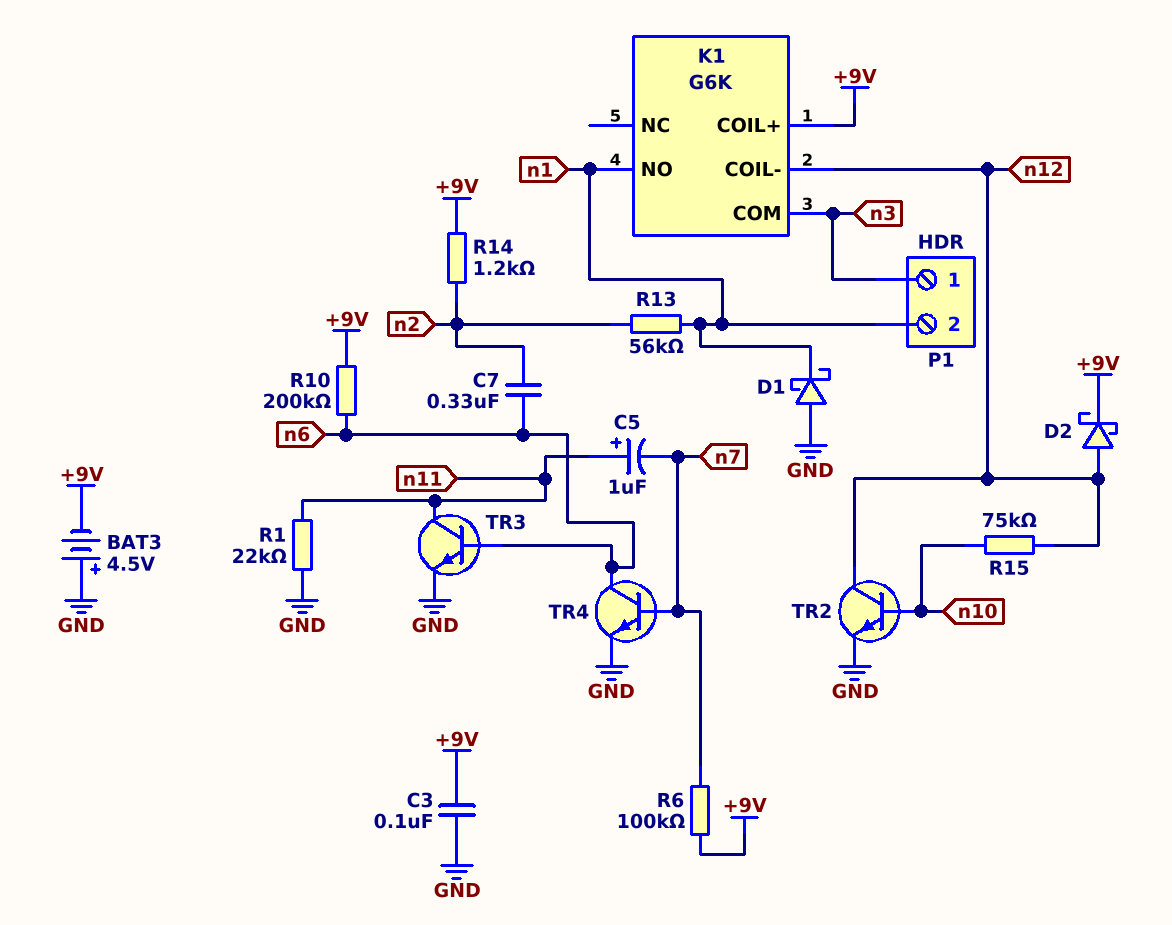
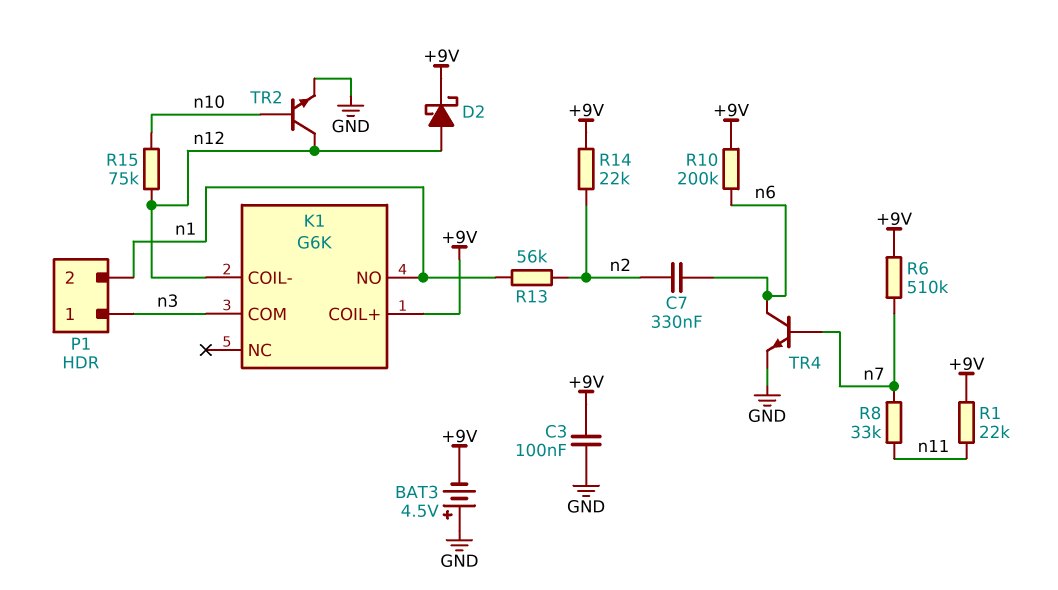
C5: 1uF (plus n11, minus n7) -> none
D1: schottky (A GND, K n1) -> none
R1: 22k (GND, n11) -> 22k (+9V, n11)
R6: 100k (+9V, n7) -> 510k (+9V, n7)
R8: none -> 33k (n7, n11)
R14: 1.2k (+9V, n2) -> 22k (+9V, n2)
TR3: NPN (B n6, C n11, E GND) -> none

